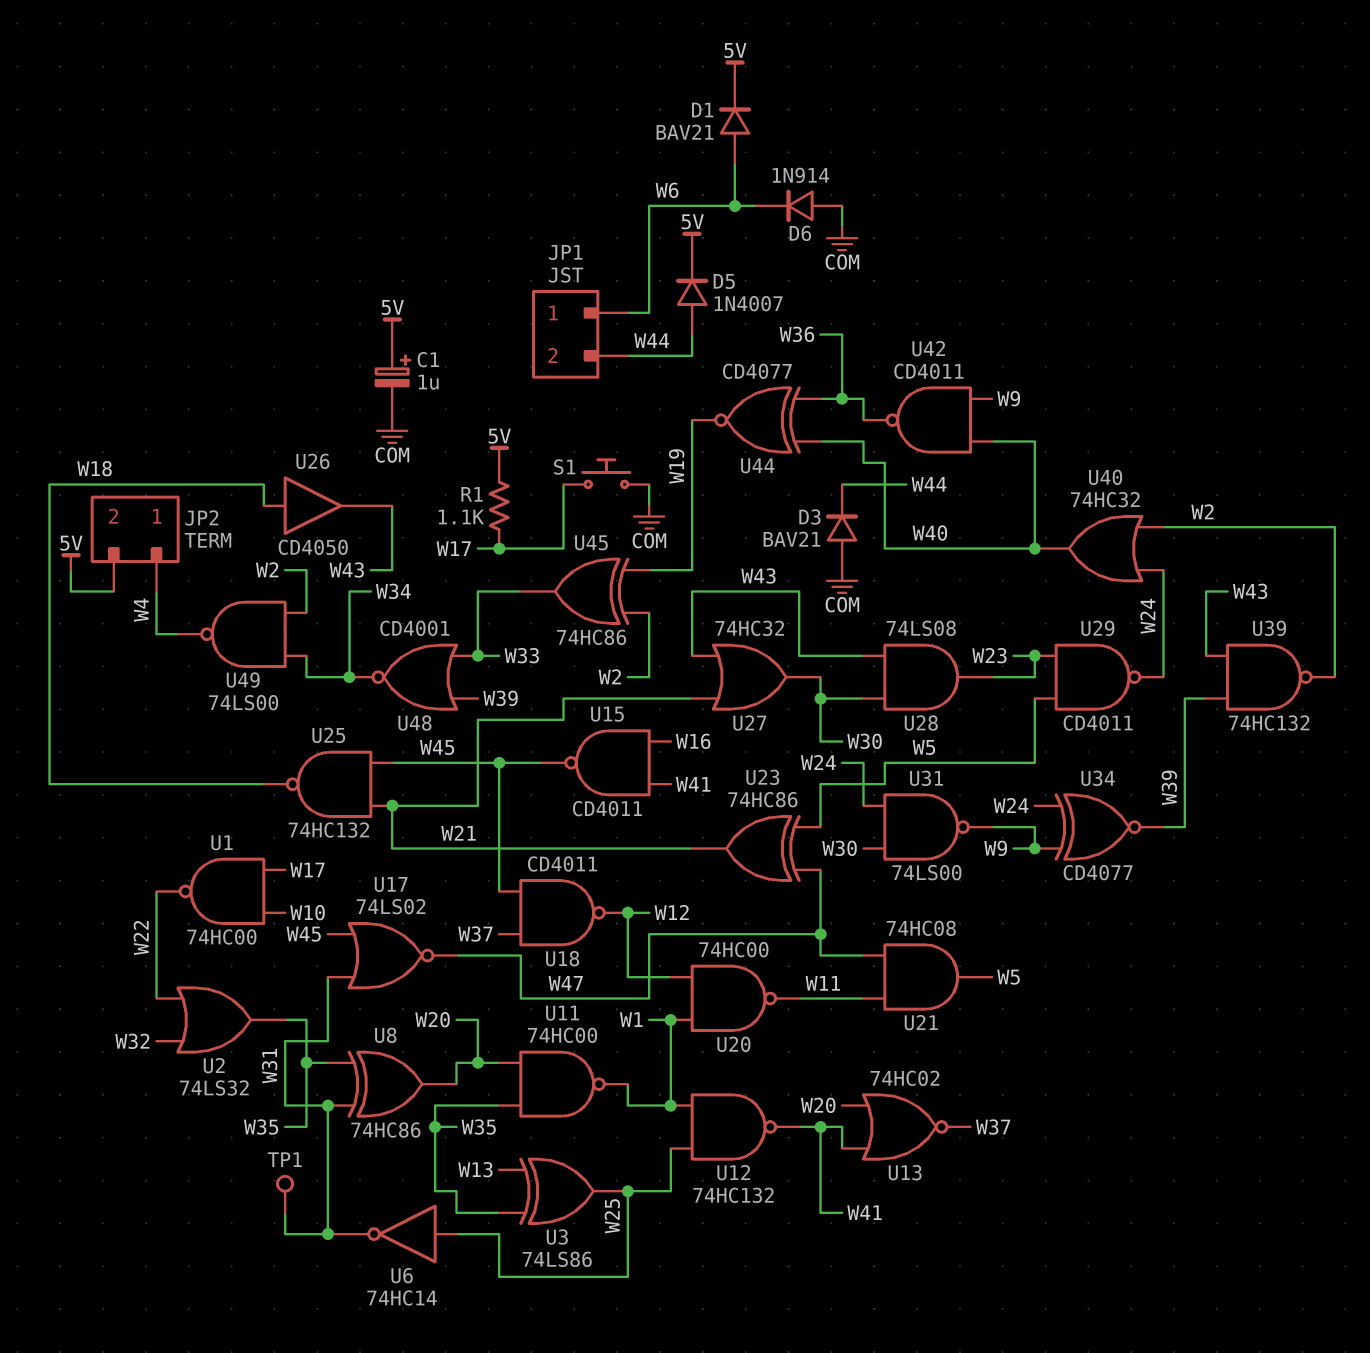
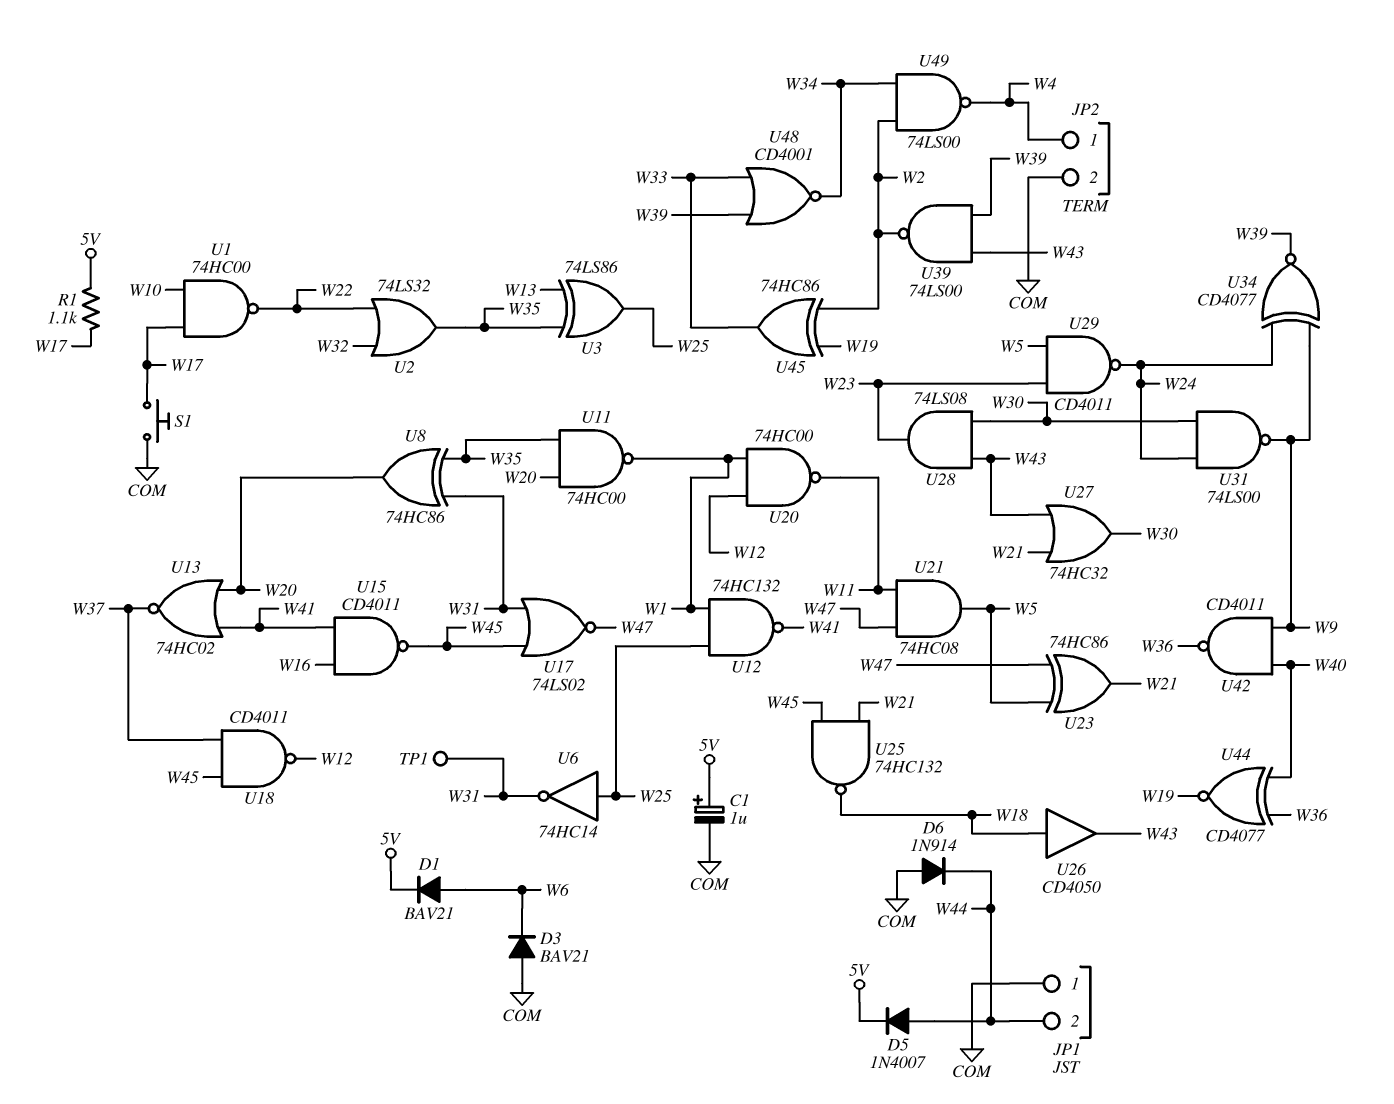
D3: diode BAV21 (A COM, K W44) -> diode BAV21 (A COM, K W6)
D6: diode 1N914 (A COM, K W6) -> diode 1N914 (A COM, K W44)
JP1 pin 1: W6 -> COM
JP2 pin 2: 5V -> COM
U39: NAND 74HC132 (in W39, in W43, out W2) -> NAND 74LS00 (in W39, in W43, out W2)
U40: OR 74HC32 (in W2, in W24, out W40) -> none

